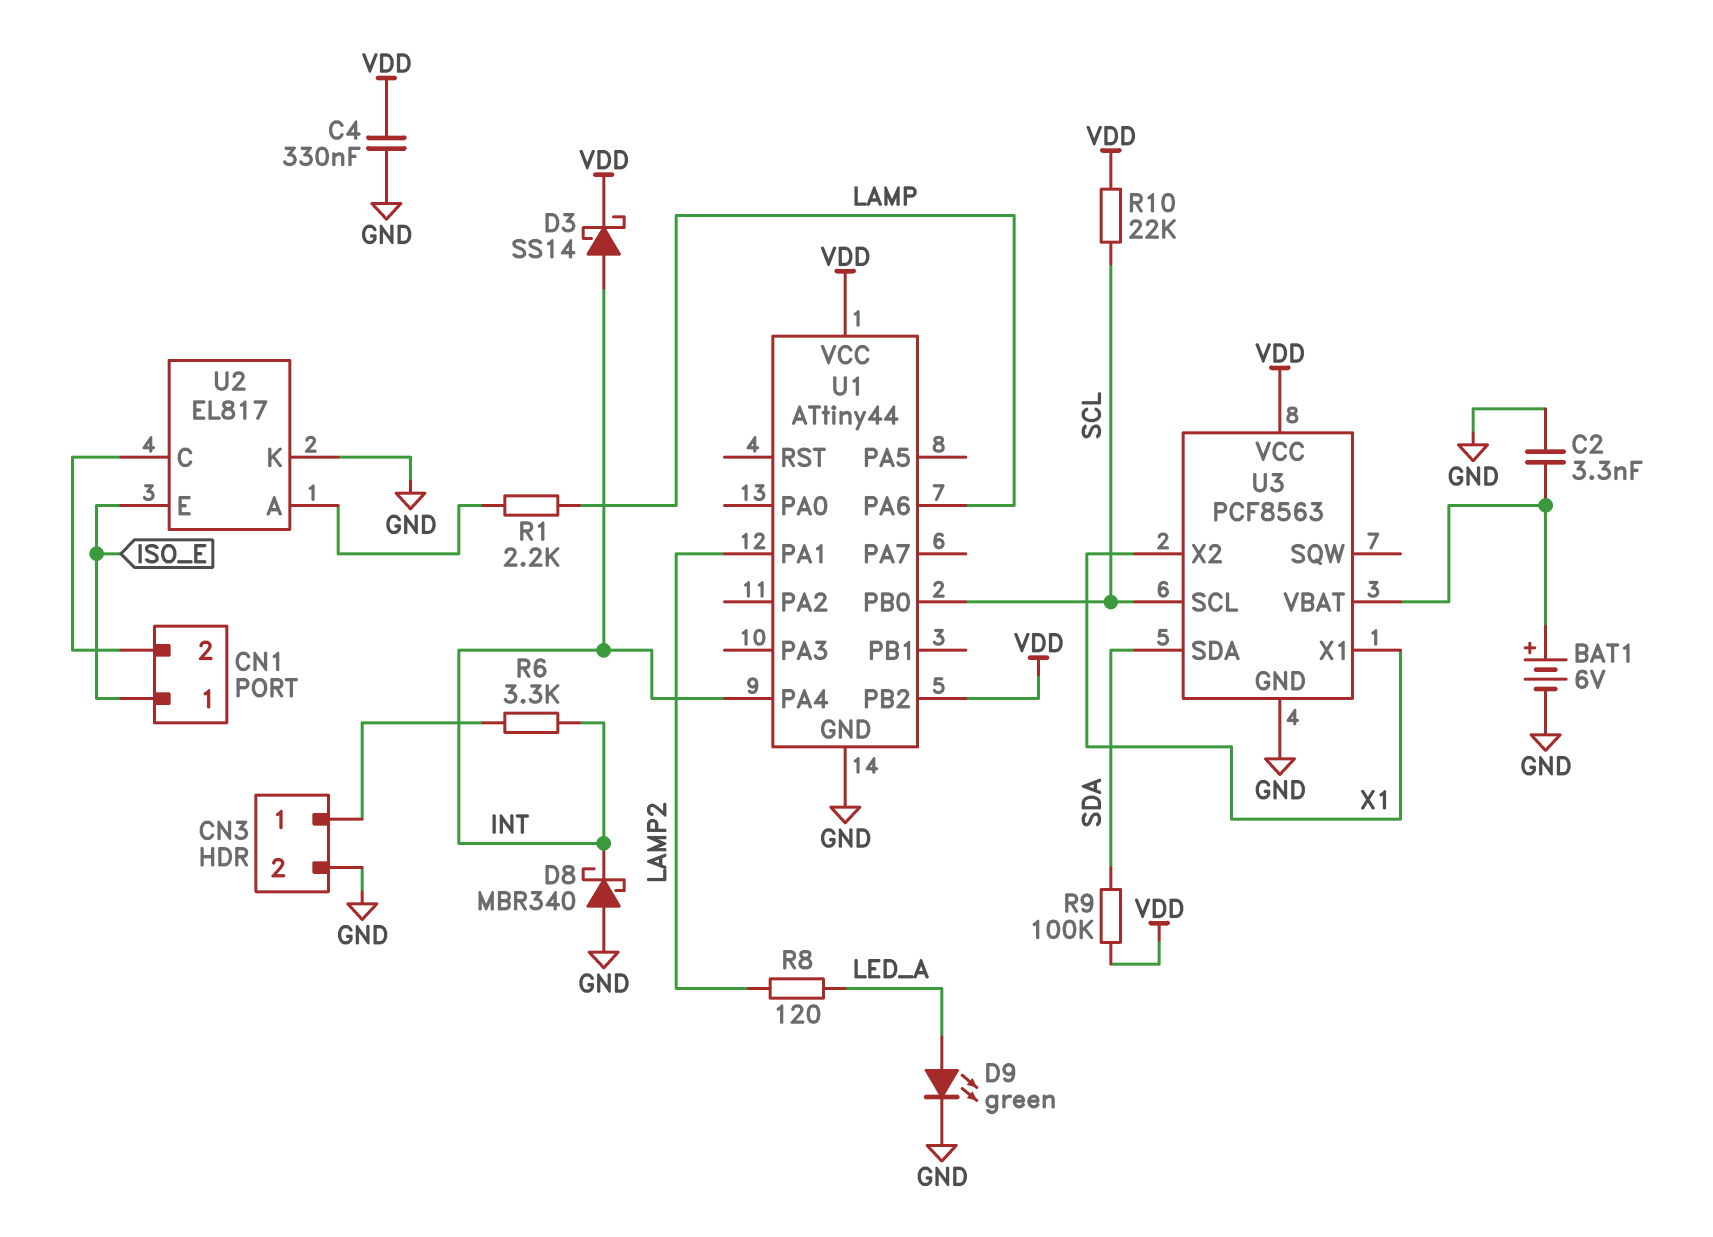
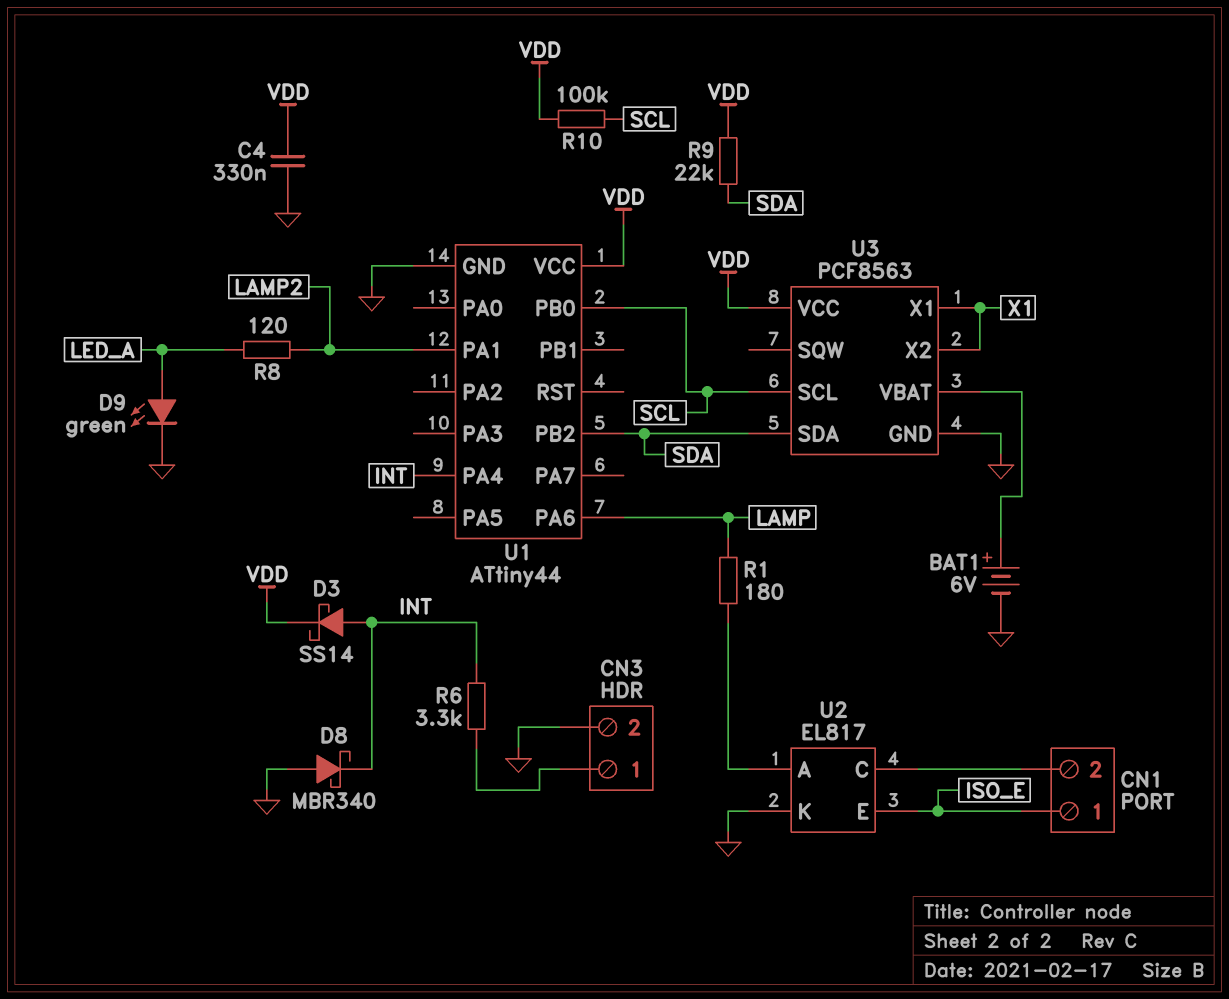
C2: 3.3nF (GND, U3/VBAT) -> none
R1: 2.2k (LAMP, U2/A) -> 180 (LAMP, U2/A)
R9: 100k (SDA, VDD) -> 22k (SDA, VDD)
R10: 22k (SCL, VDD) -> 100k (SCL, VDD)
U1 pin PB2: VDD -> SDA

